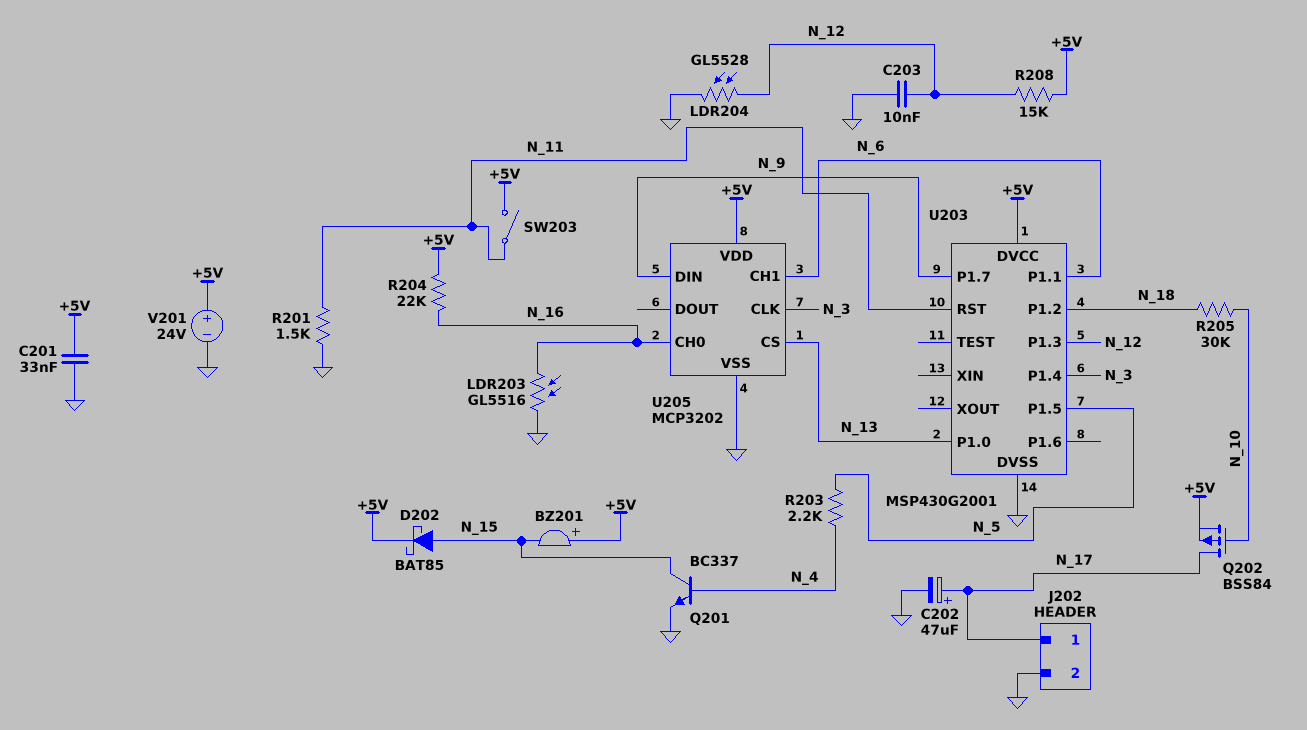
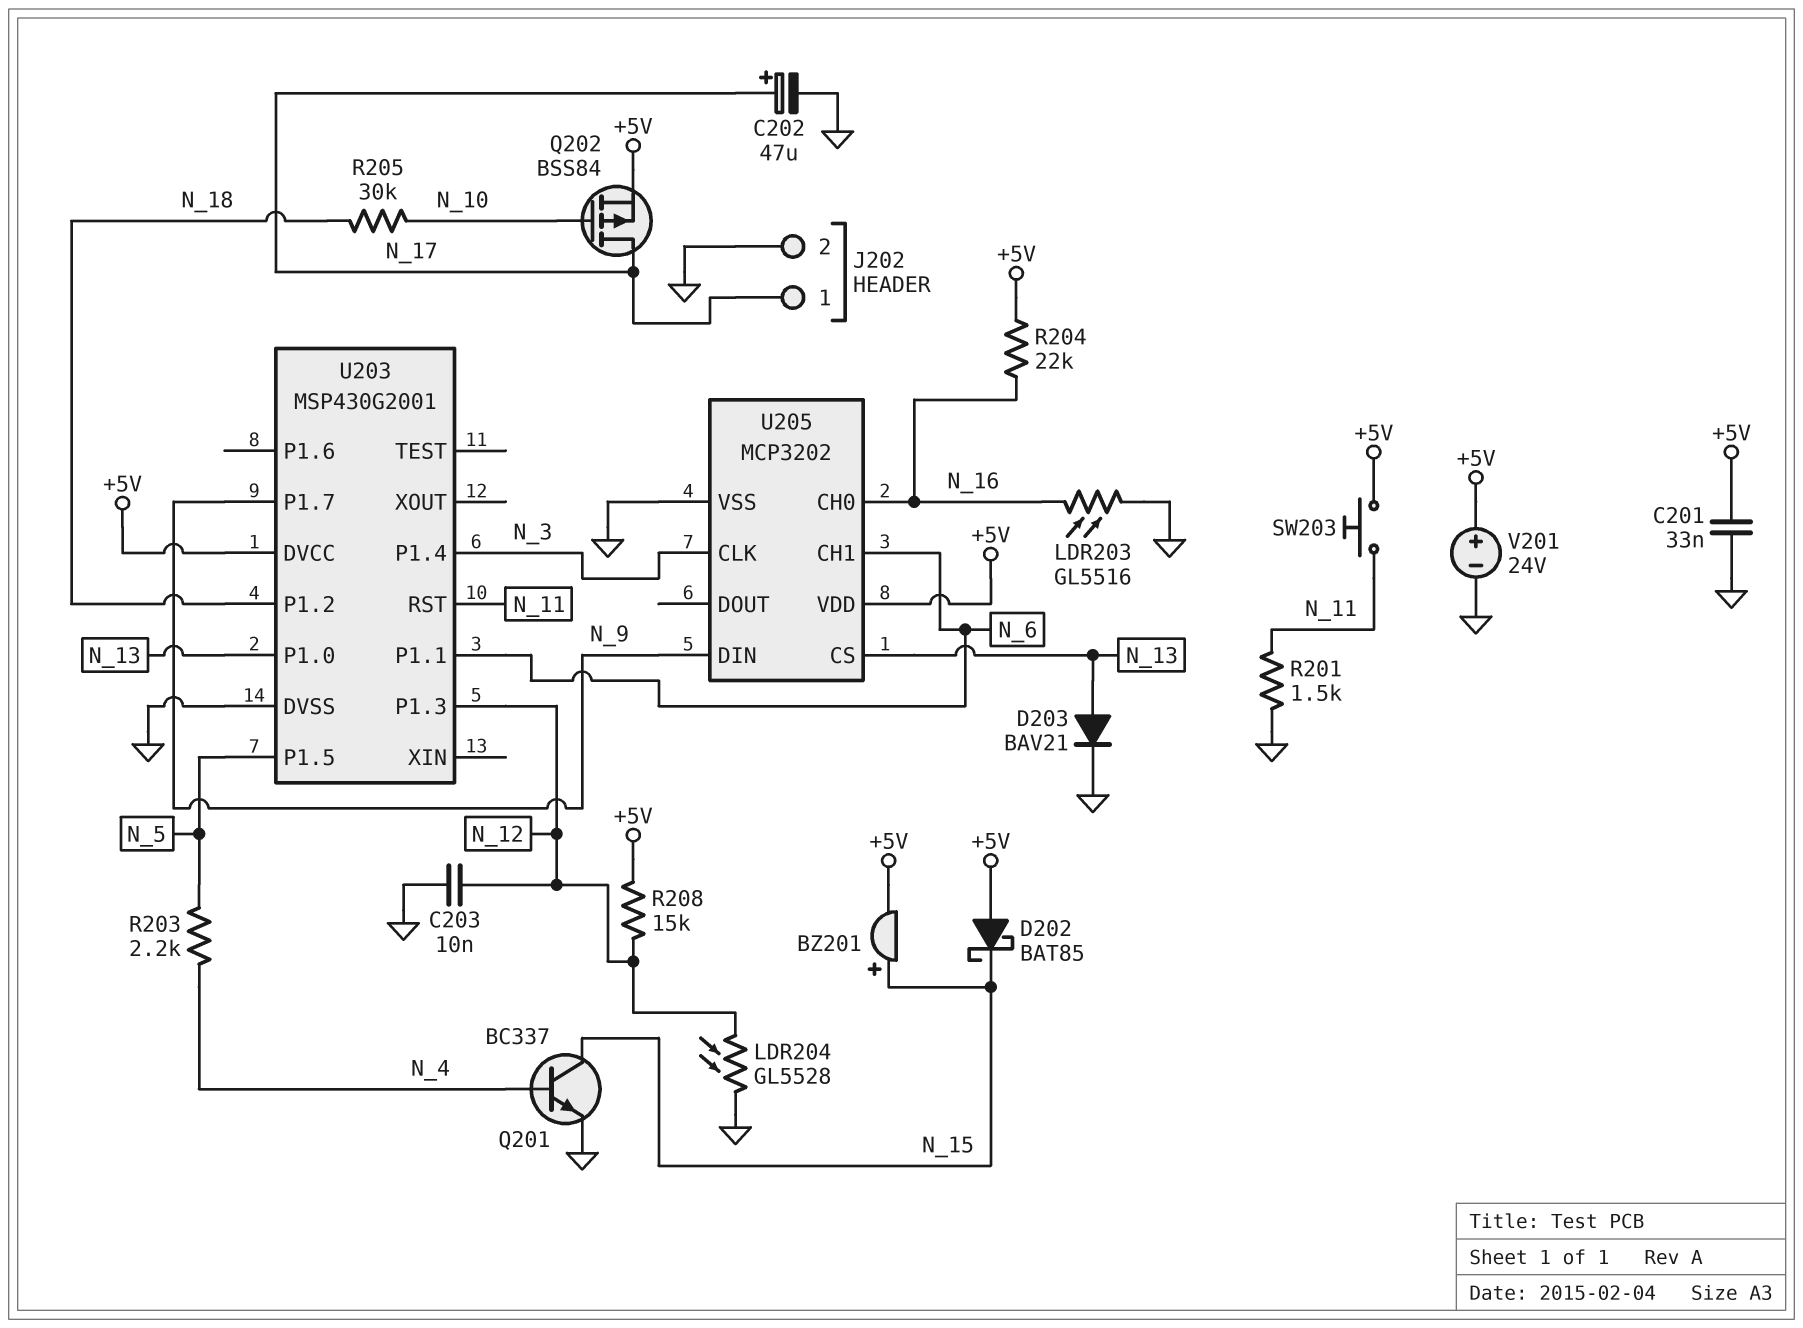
BZ201: buzzer (plus +5V, minus N_15) -> buzzer (plus N_15, minus +5V)
D202: schottky BAT85 (A N_15, K +5V) -> schottky BAT85 (A +5V, K N_15)
D203: none -> diode BAV21 (A N_13, K GND)
SW203: switch (+5V, N_11) -> button (+5V, N_11)

